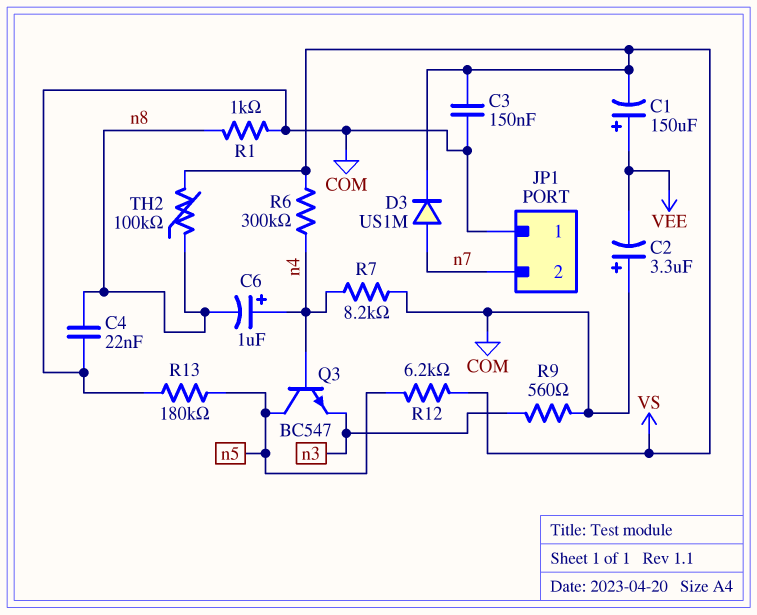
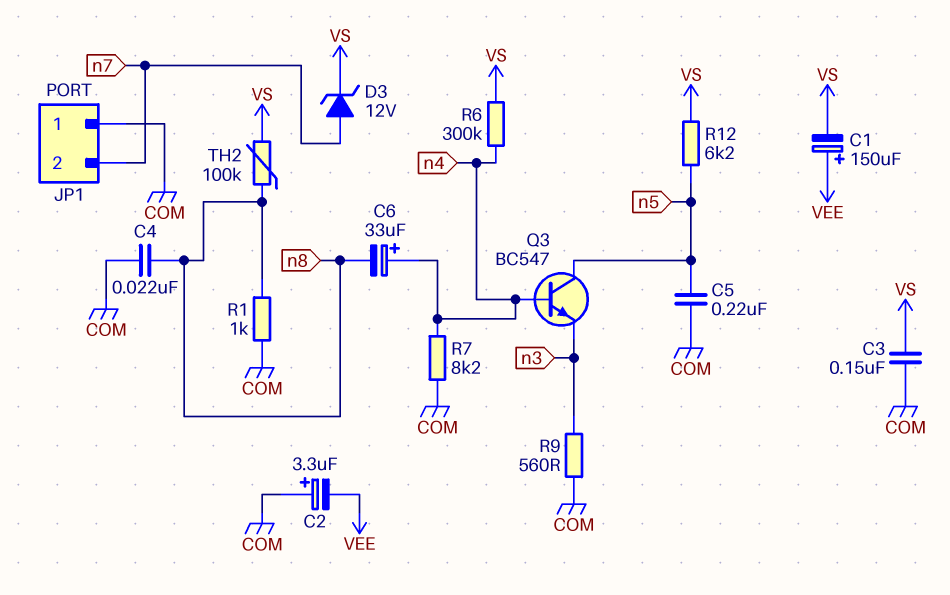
C5: none -> 220nF (COM, n5)
C6: 1uF (plus n4, minus n8) -> 33uF (plus n4, minus n8)
D3: diode US1M (A n7, K VS) -> zener 12V (A n7, K VS)
R13: 180k (COM, n5) -> none

